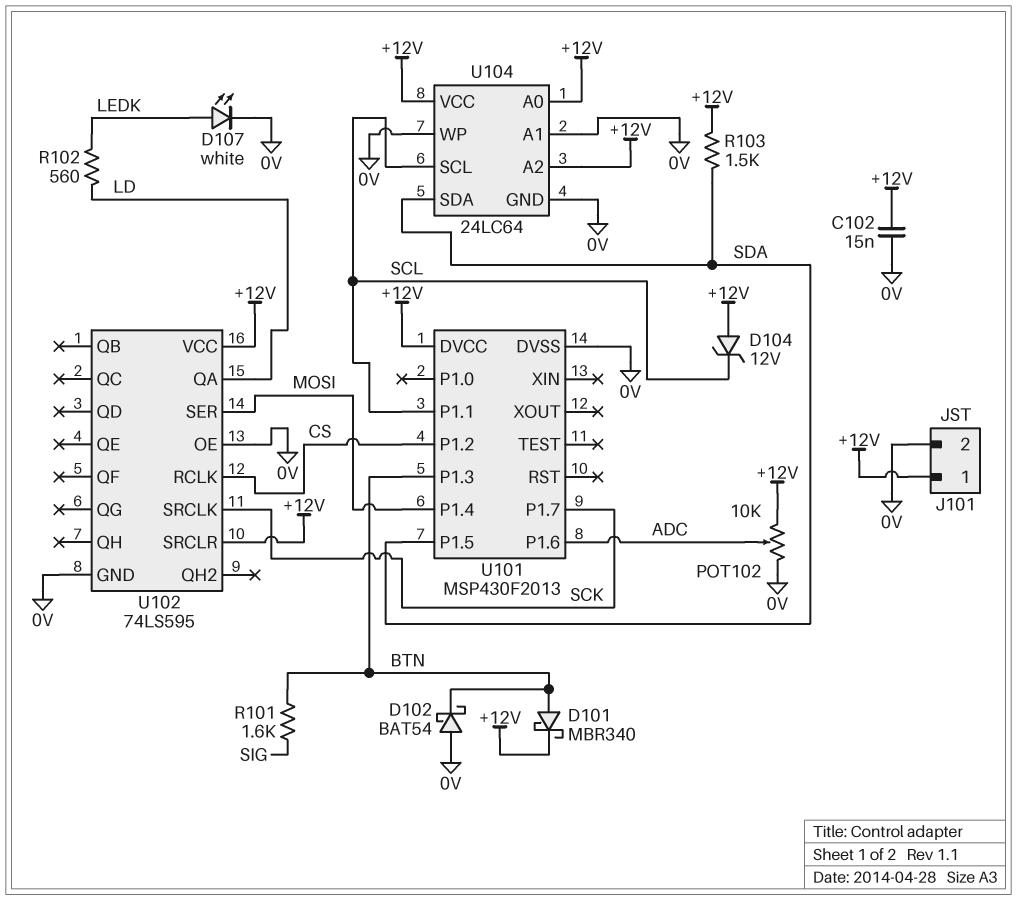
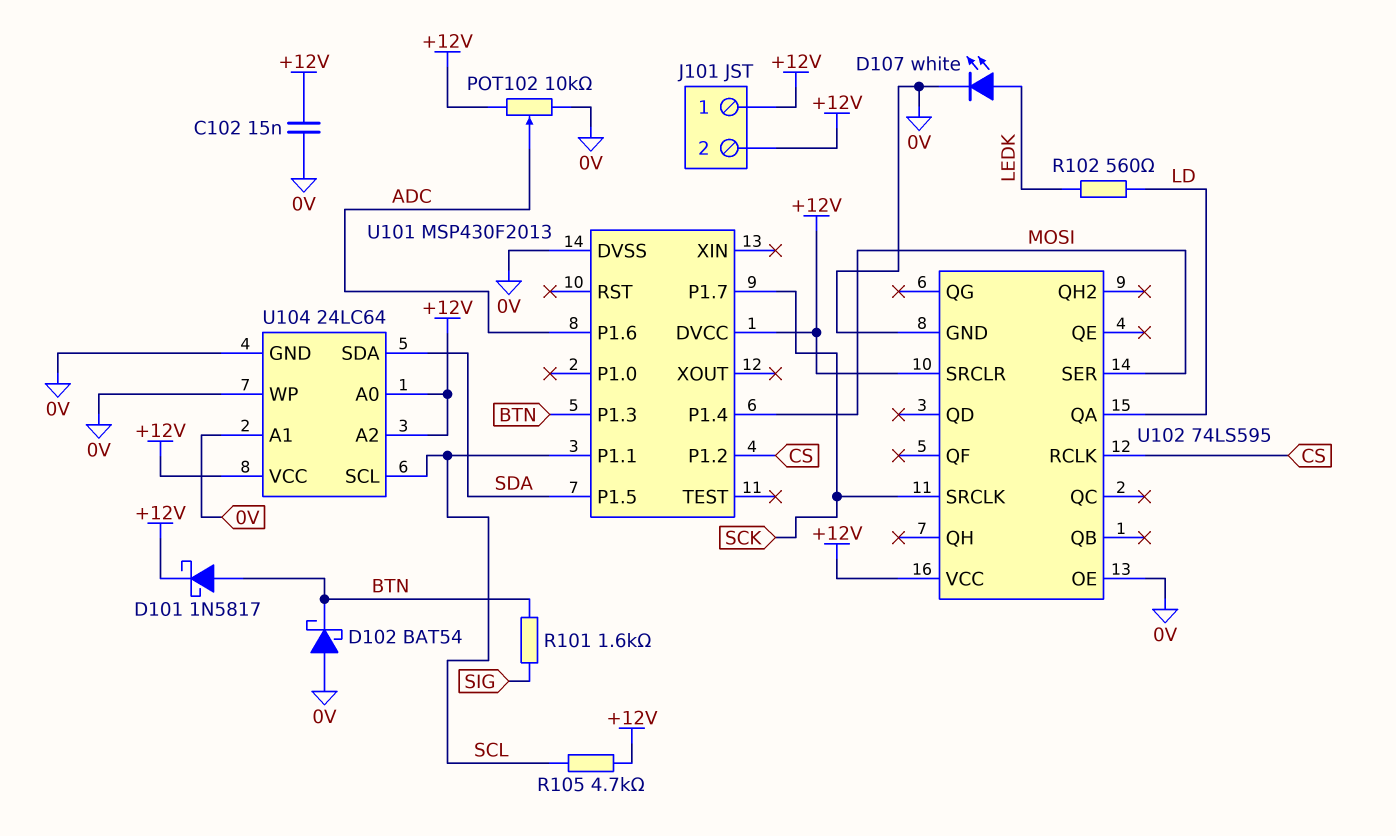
D101: schottky MBR340 (A BTN, K +12V) -> schottky 1N5817 (A BTN, K +12V)
D104: zener 12V (A +12V, K SCL) -> none
J101 pin 2: 0V -> +12V
R103: 1.5k (+12V, SDA) -> none
R105: none -> 4.7k (+12V, SCL)

